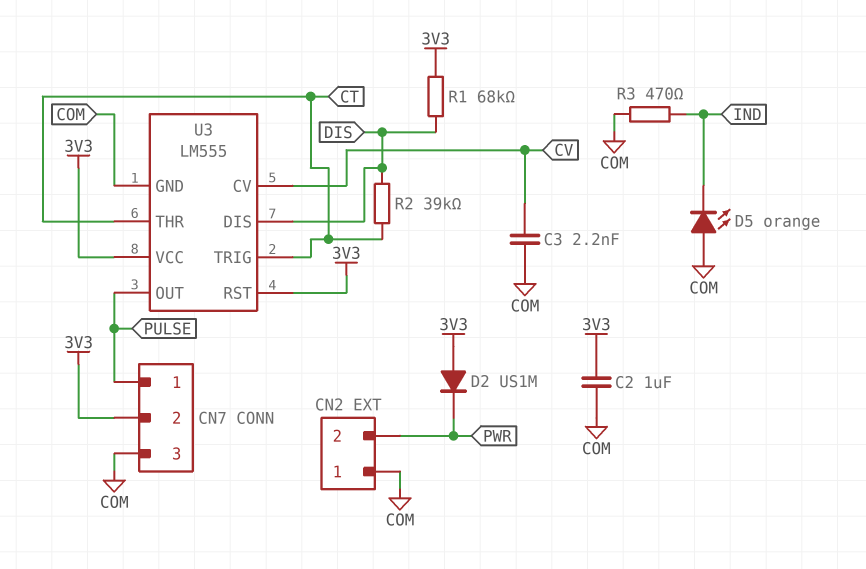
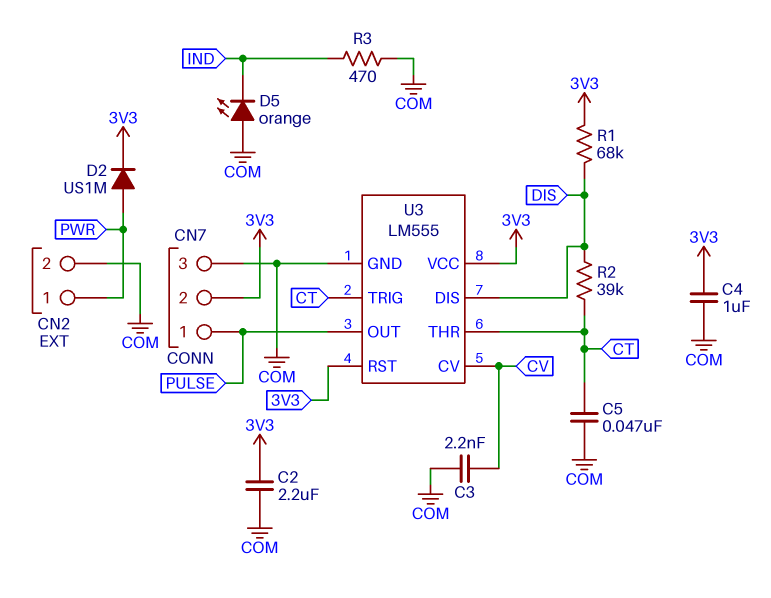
C2: 1uF (3V3, COM) -> 2.2uF (3V3, COM)
C4: none -> 1uF (3V3, COM)
C5: none -> 47nF (COM, CT)
CN2 pin 1: COM -> PWR
CN2 pin 2: PWR -> COM
D2: diode US1M (A 3V3, K PWR) -> diode US1M (A PWR, K 3V3)

